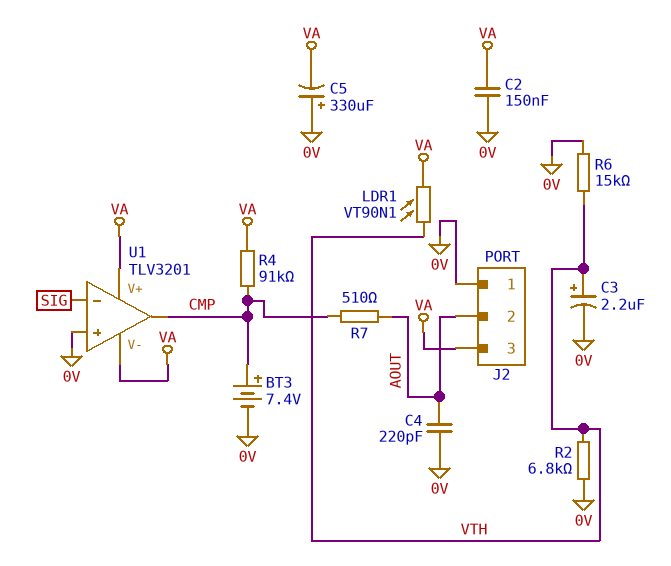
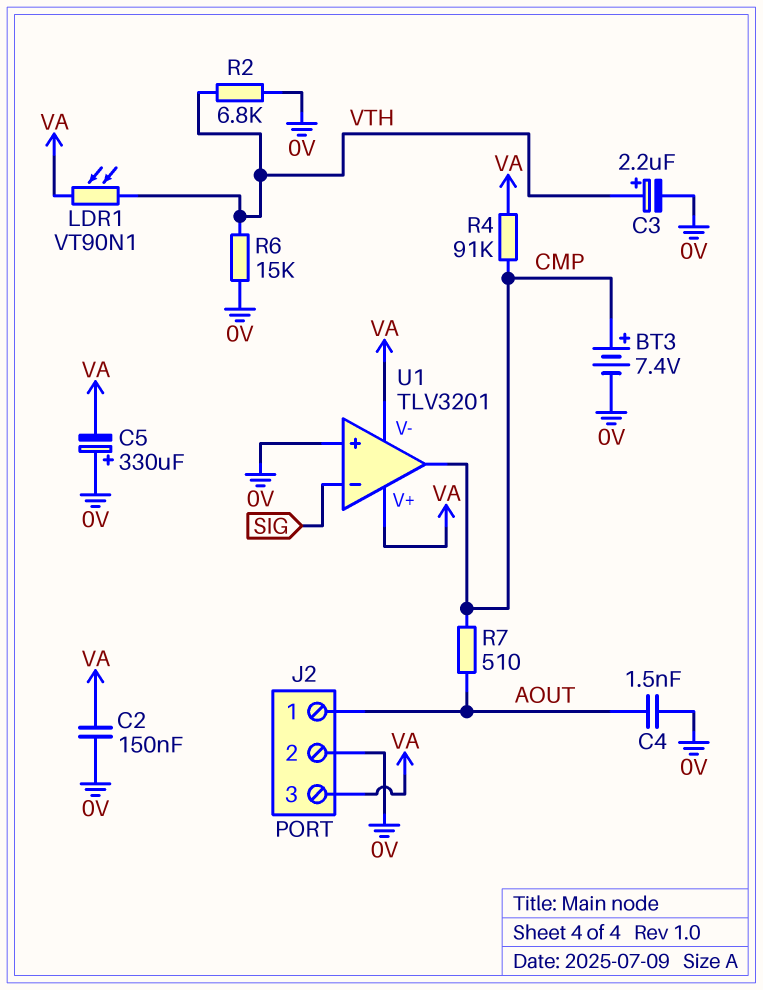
C4: 220pF (0V, AOUT) -> 1.5nF (0V, AOUT)
J2 pin 1: 0V -> AOUT
J2 pin 2: AOUT -> 0V

